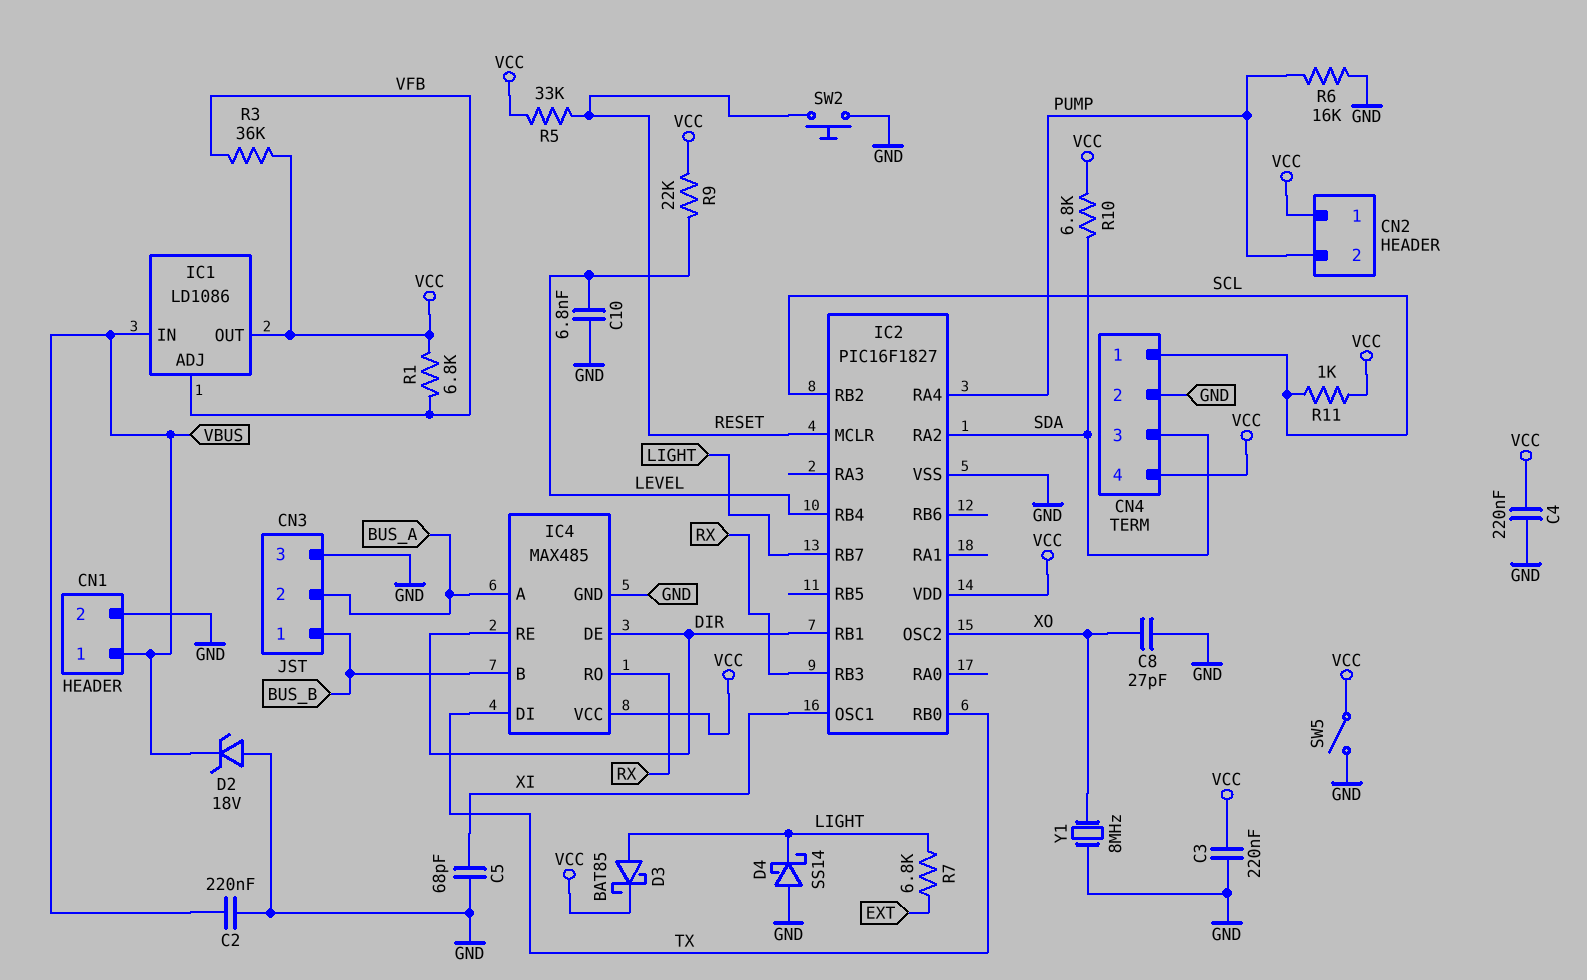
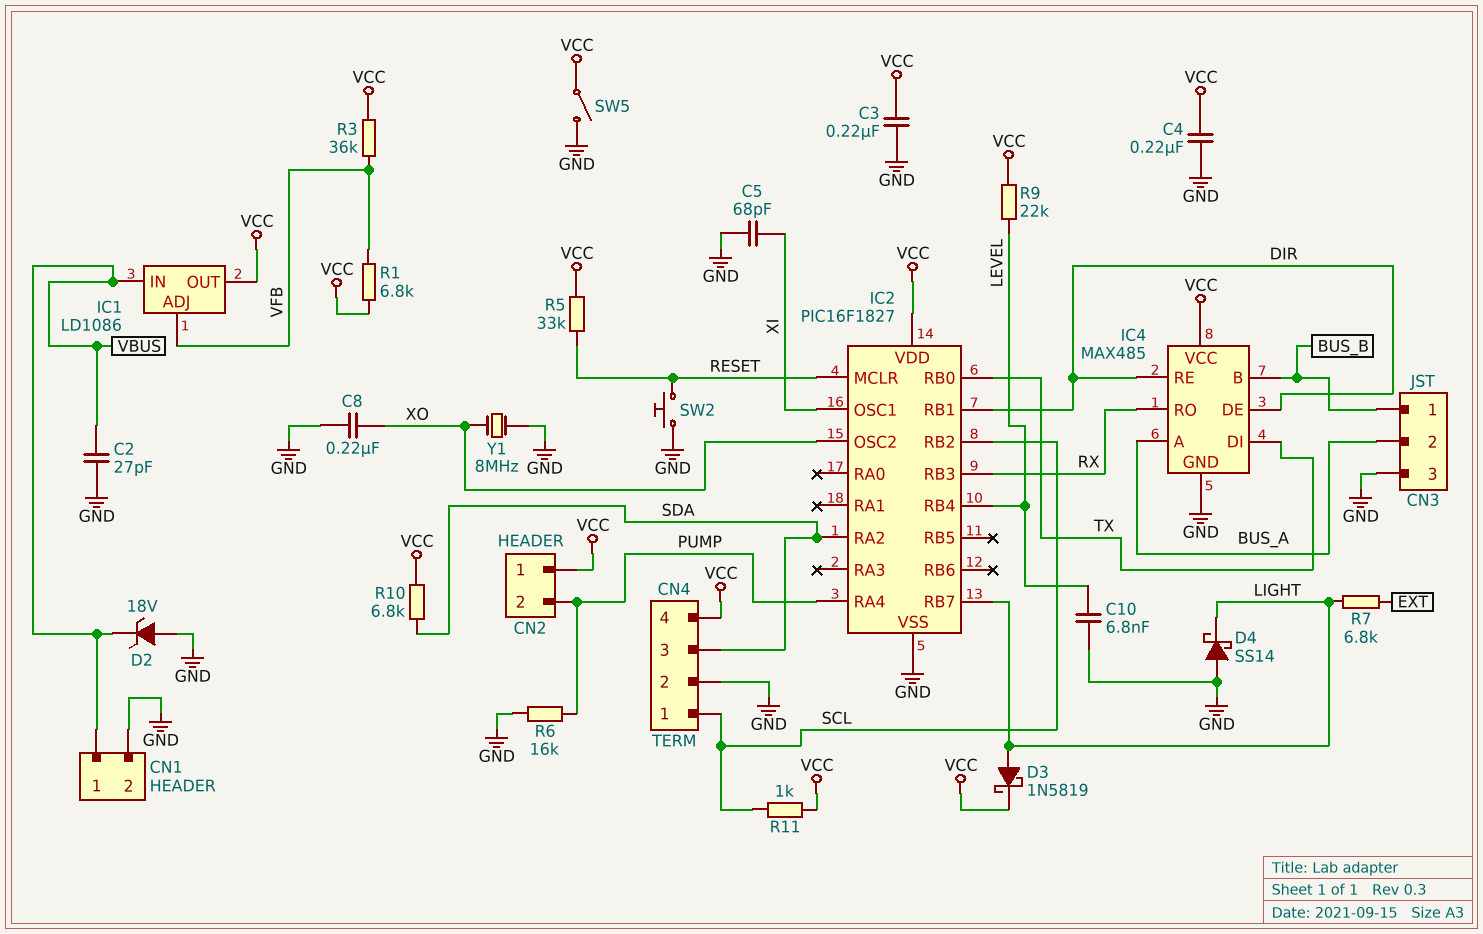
C2: 220nF (GND, VBUS) -> 27pF (GND, VBUS)
C8: 27pF (GND, XO) -> 220nF (GND, XO)
D3: schottky BAT85 (A LIGHT, K VCC) -> schottky 1N5819 (A LIGHT, K VCC)

